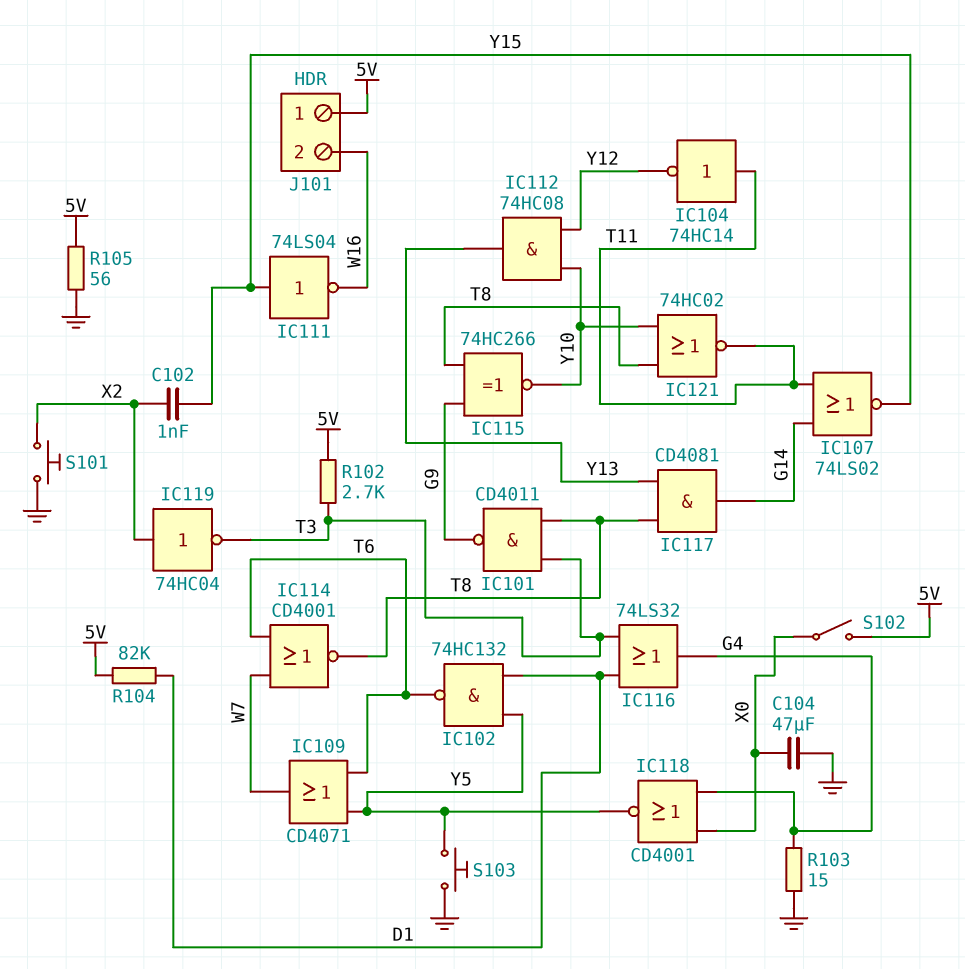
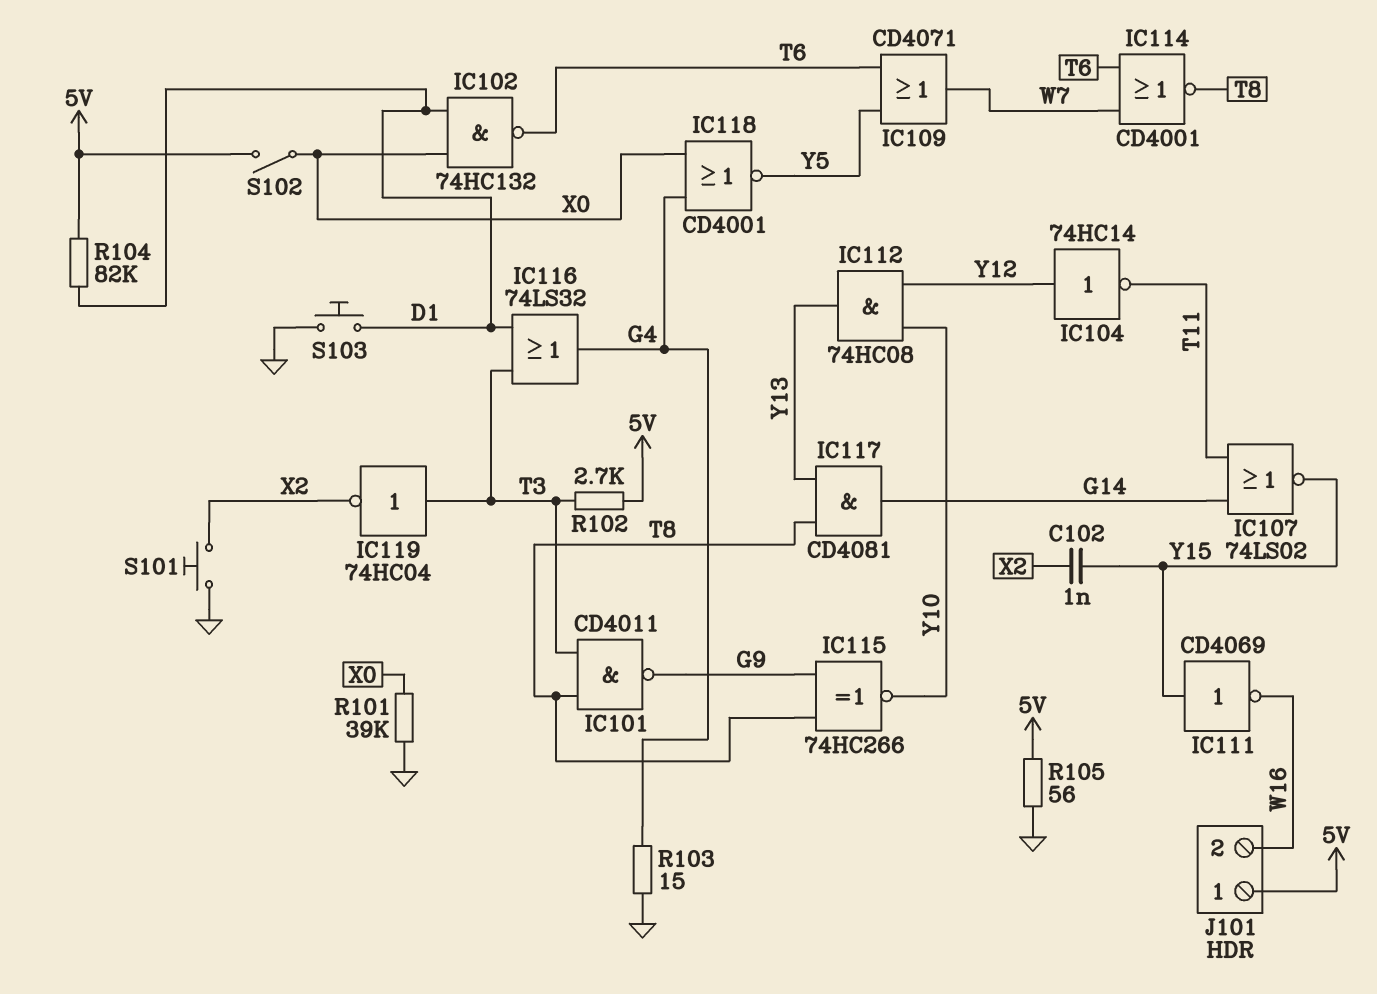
C104: 47uF (GND, X0) -> none
IC102: NAND 74HC132 (in D1, in Y5, out T6) -> NAND 74HC132 (in D1, in X0, out T6)
IC104: NOT 74HC14 (in T11, out Y12) -> NOT 74HC14 (in Y12, out T11)
IC111: NOT 74LS04 (in Y15, out W16) -> NOT CD4069 (in Y15, out W16)
IC119: NOT 74HC04 (in X2, out T3) -> NOT 74HC04 (in T3, out X2)
IC121: NOR 74HC02 (in T8, in Y10, out T11) -> none
R101: none -> 39k (GND, X0)
S103: button (GND, Y5) -> button (D1, GND)

